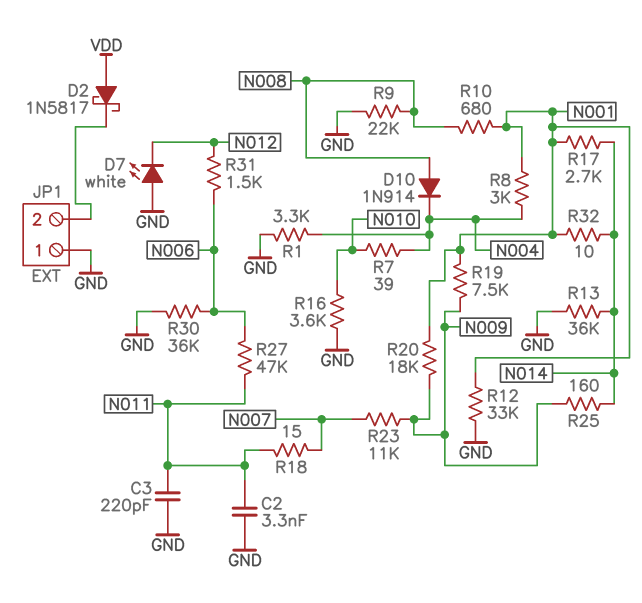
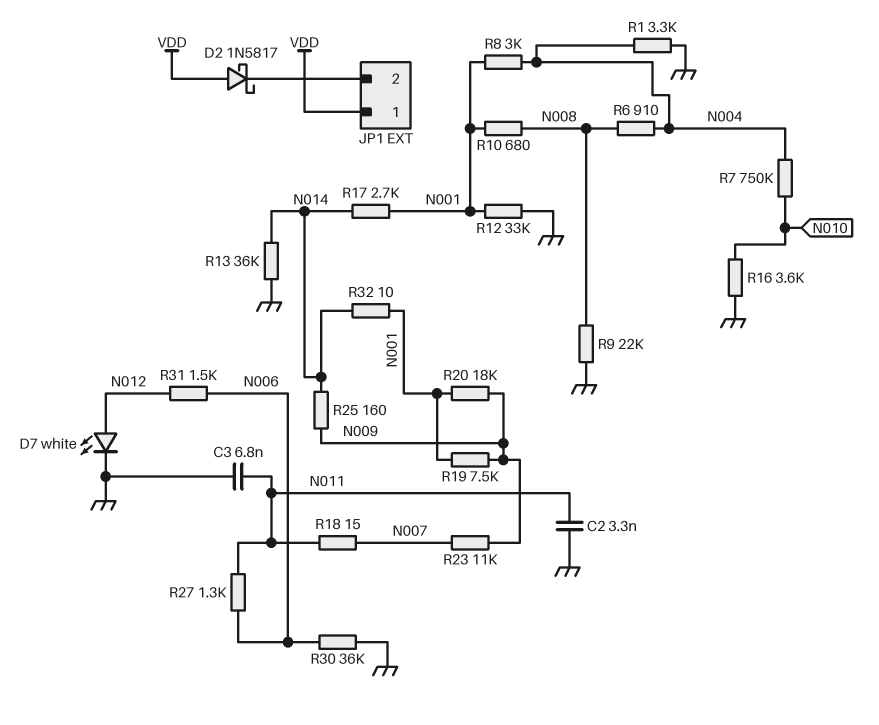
C3: 220pF (GND, N011) -> 6.8nF (GND, N011)
D7: LED white (A GND, K N012) -> LED white (A N012, K GND)
D10: diode 1N914 (A N008, K N004) -> none
JP1 pin 1: GND -> VDD
R6: none -> 910 (N004, N008)
R7: 39 (N004, N010) -> 750k (N004, N010)
R27: 47k (N006, N011) -> 1.3k (N006, N011)

